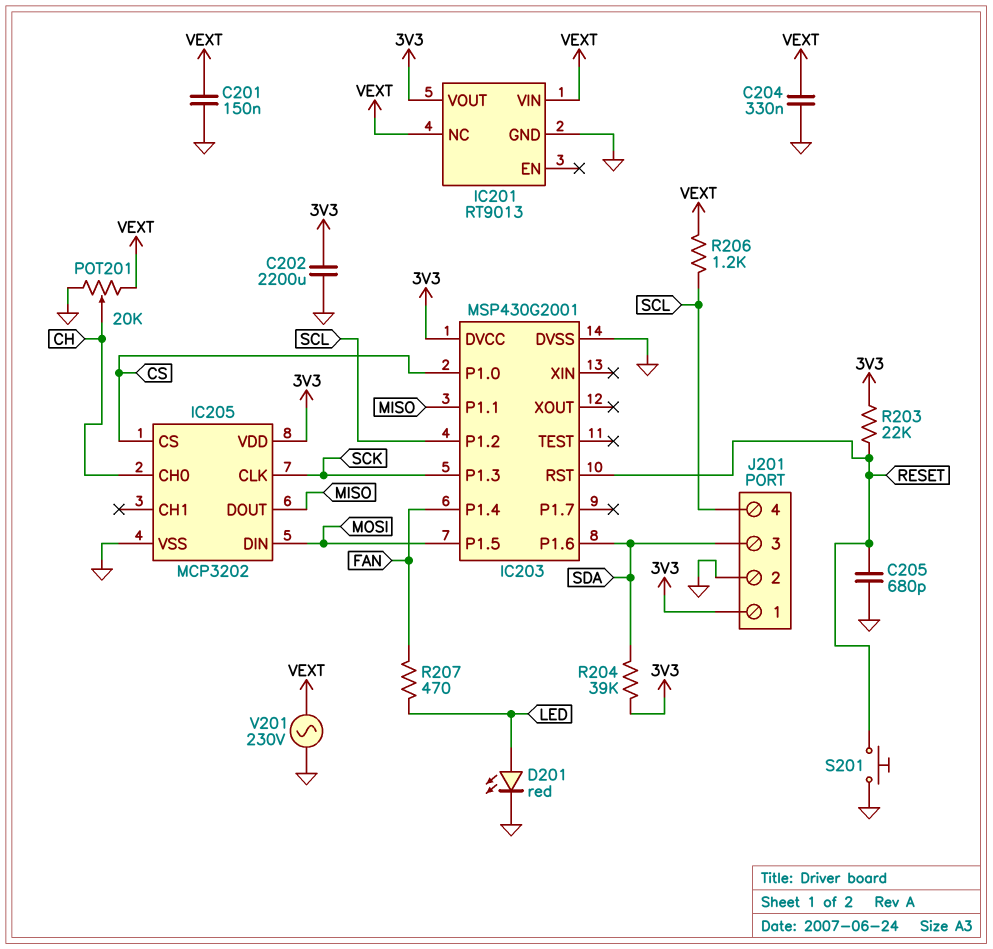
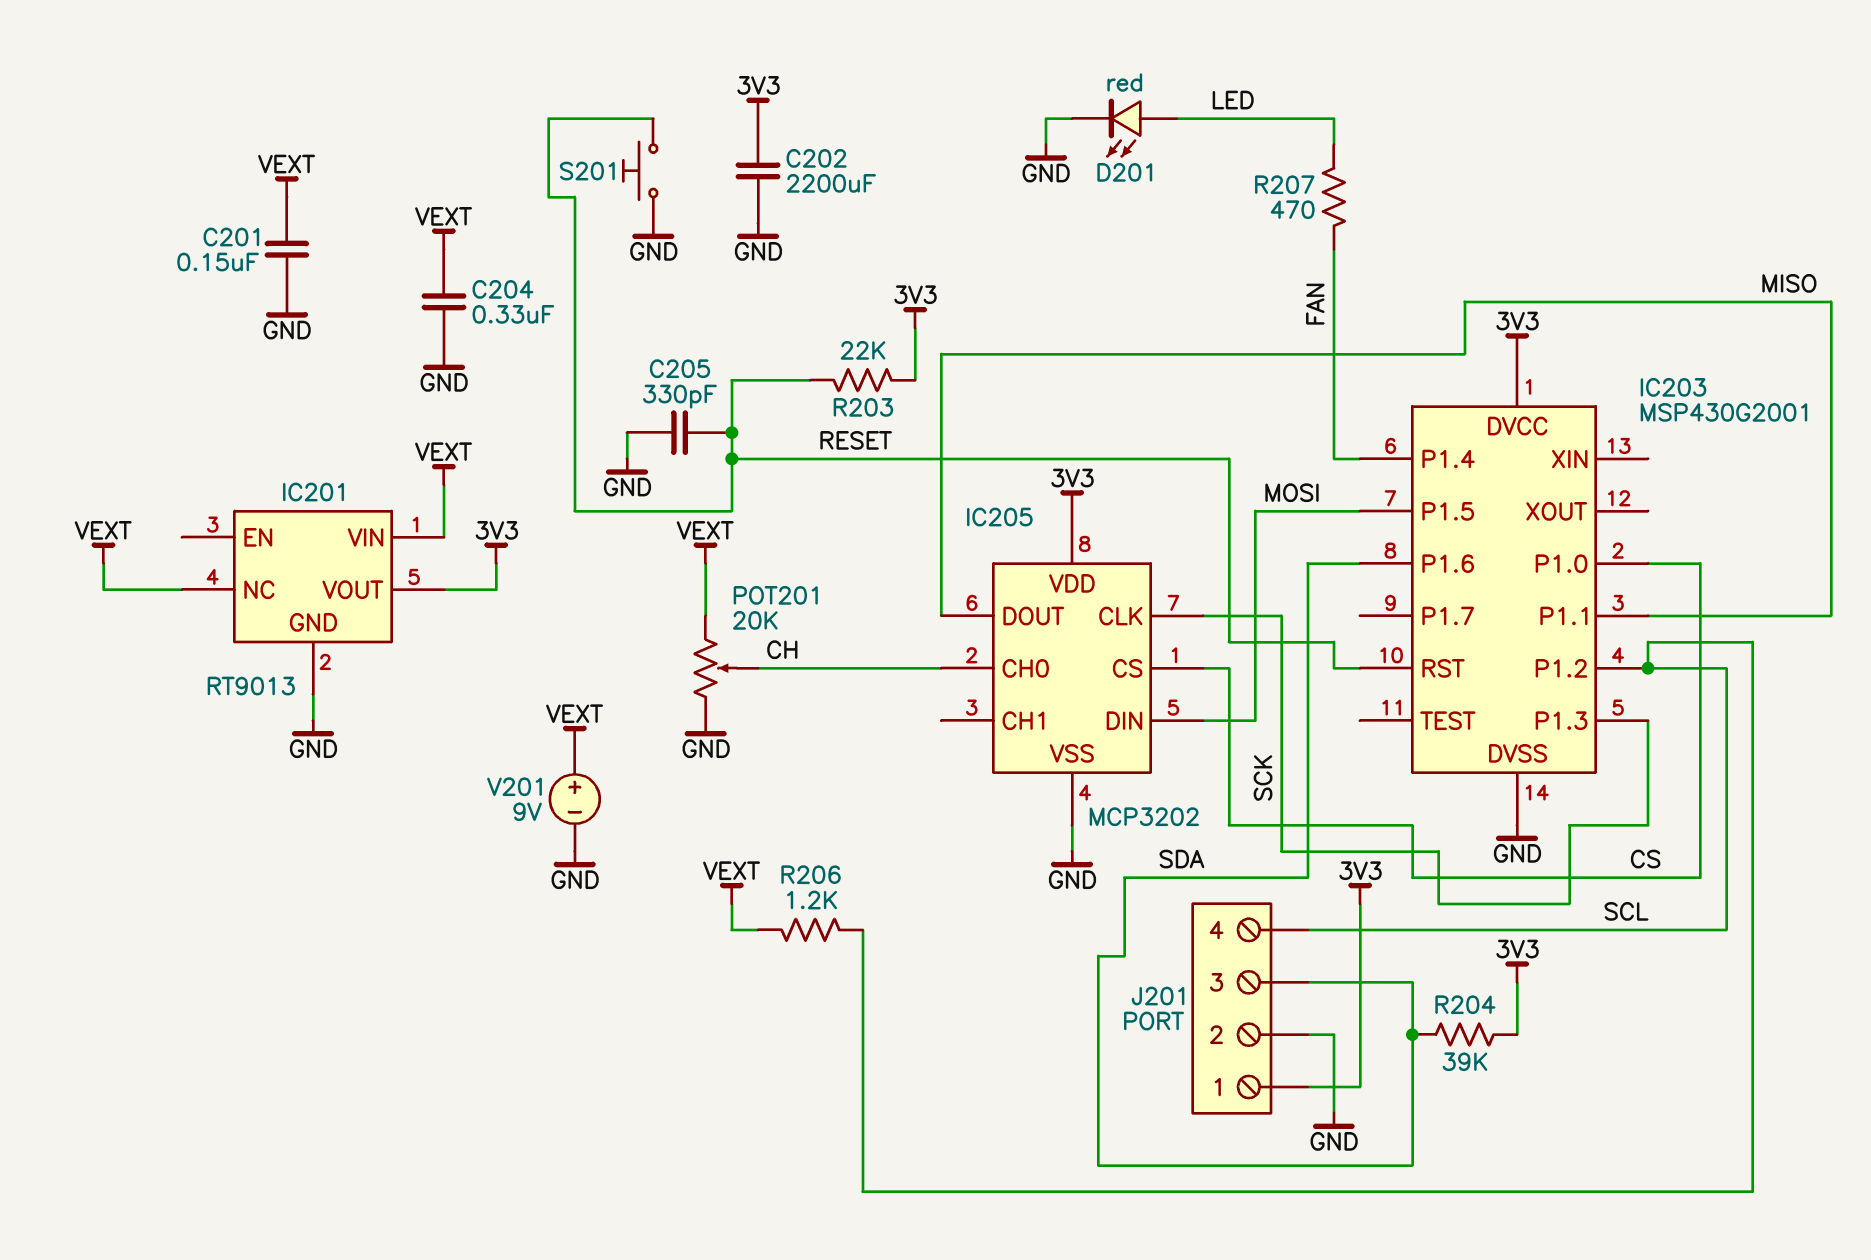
C205: 680pF (GND, RESET) -> 330pF (GND, RESET)
V201: AC 230V (GND, VEXT) -> 9V (plus VEXT, minus GND)

